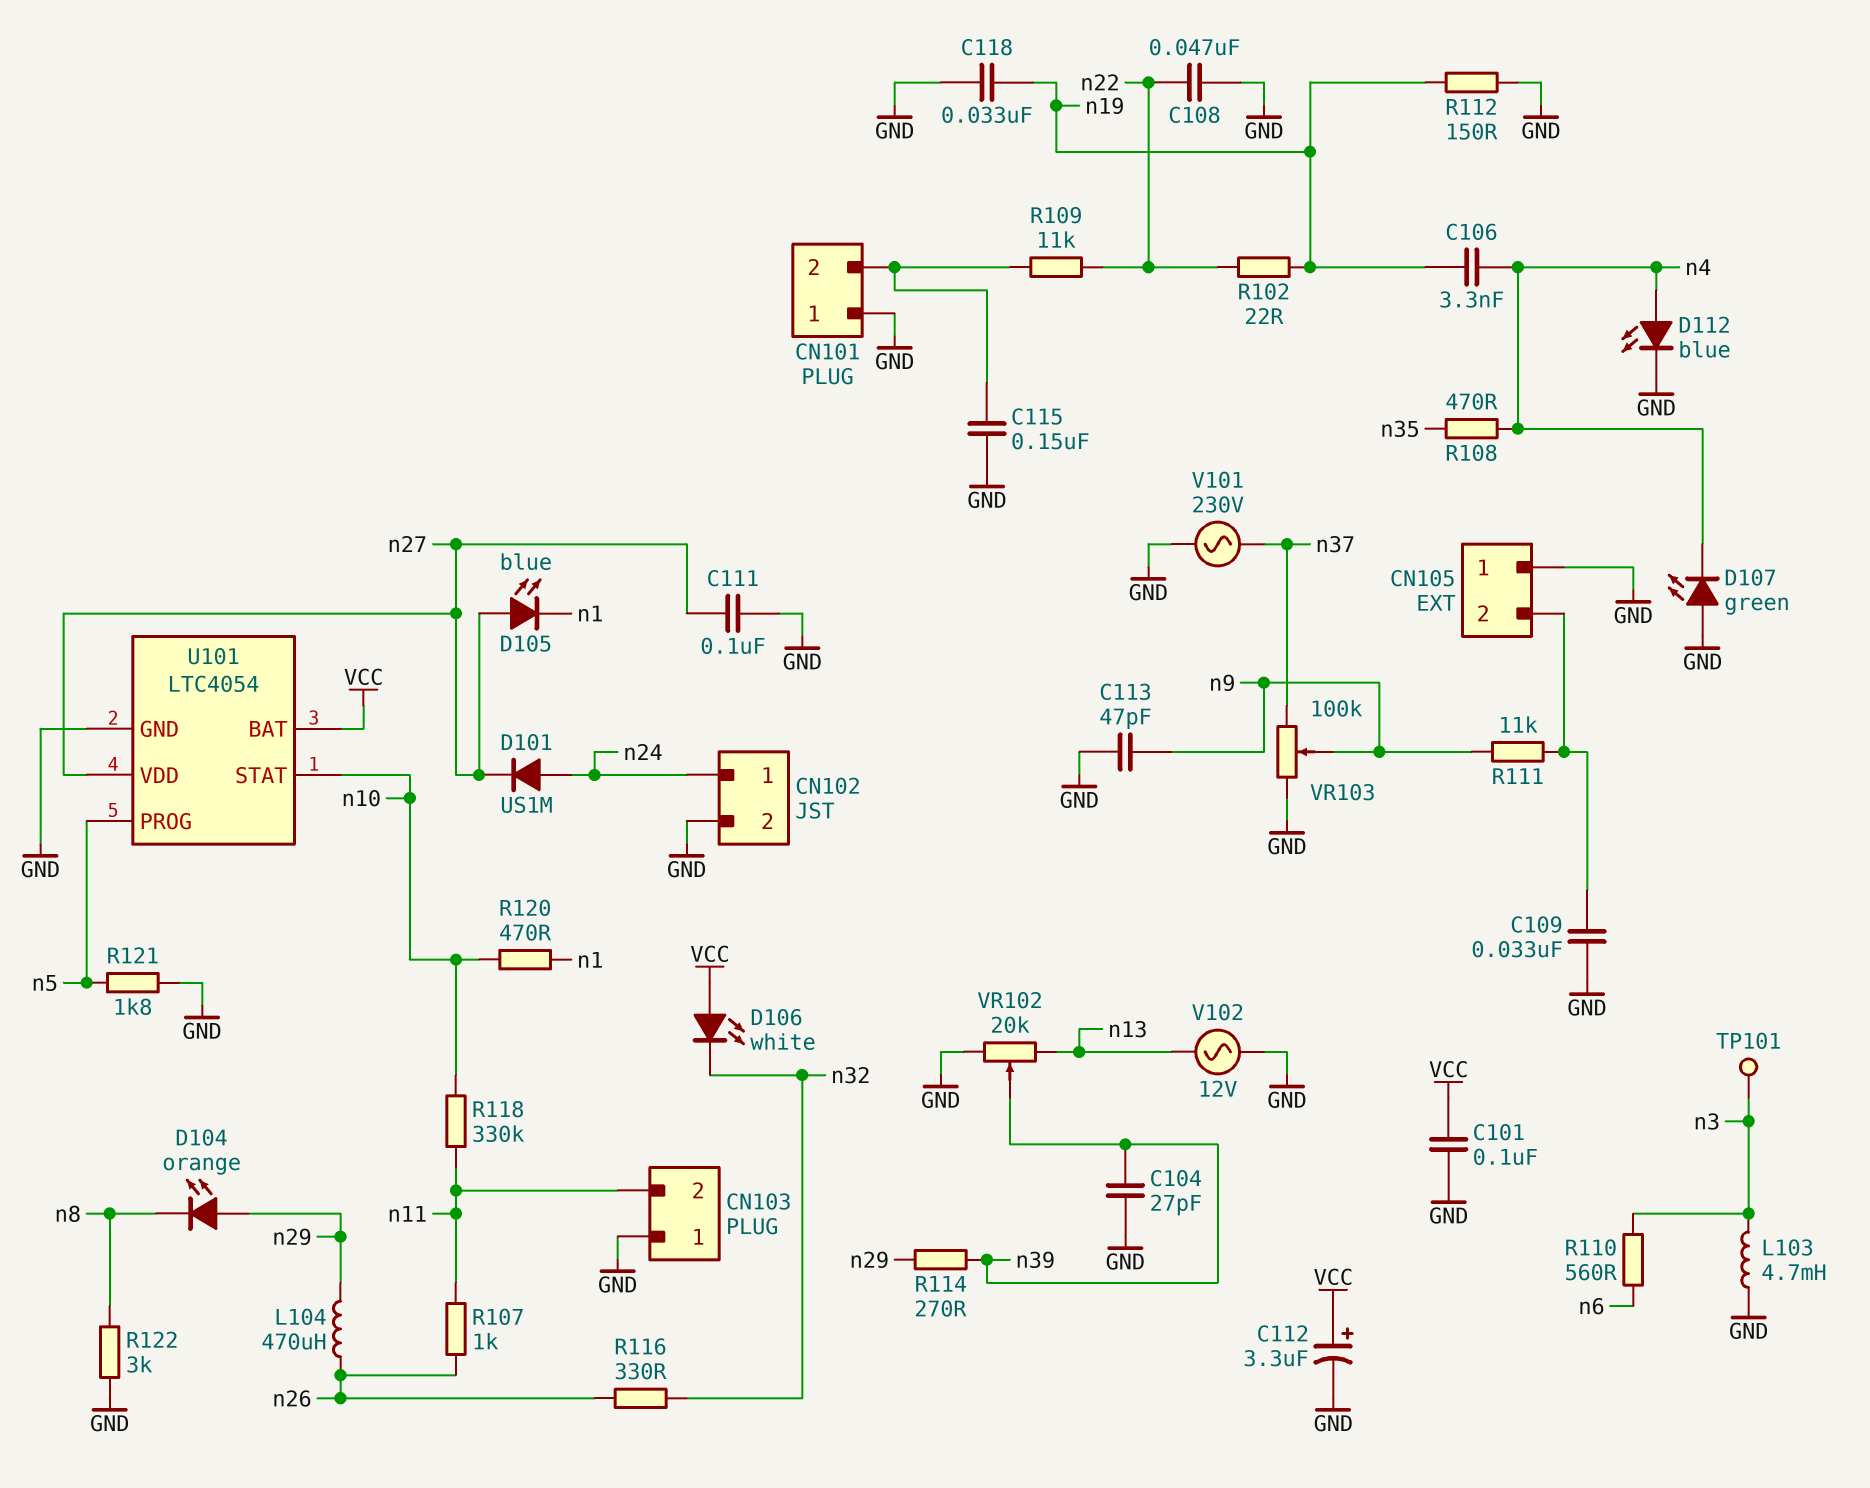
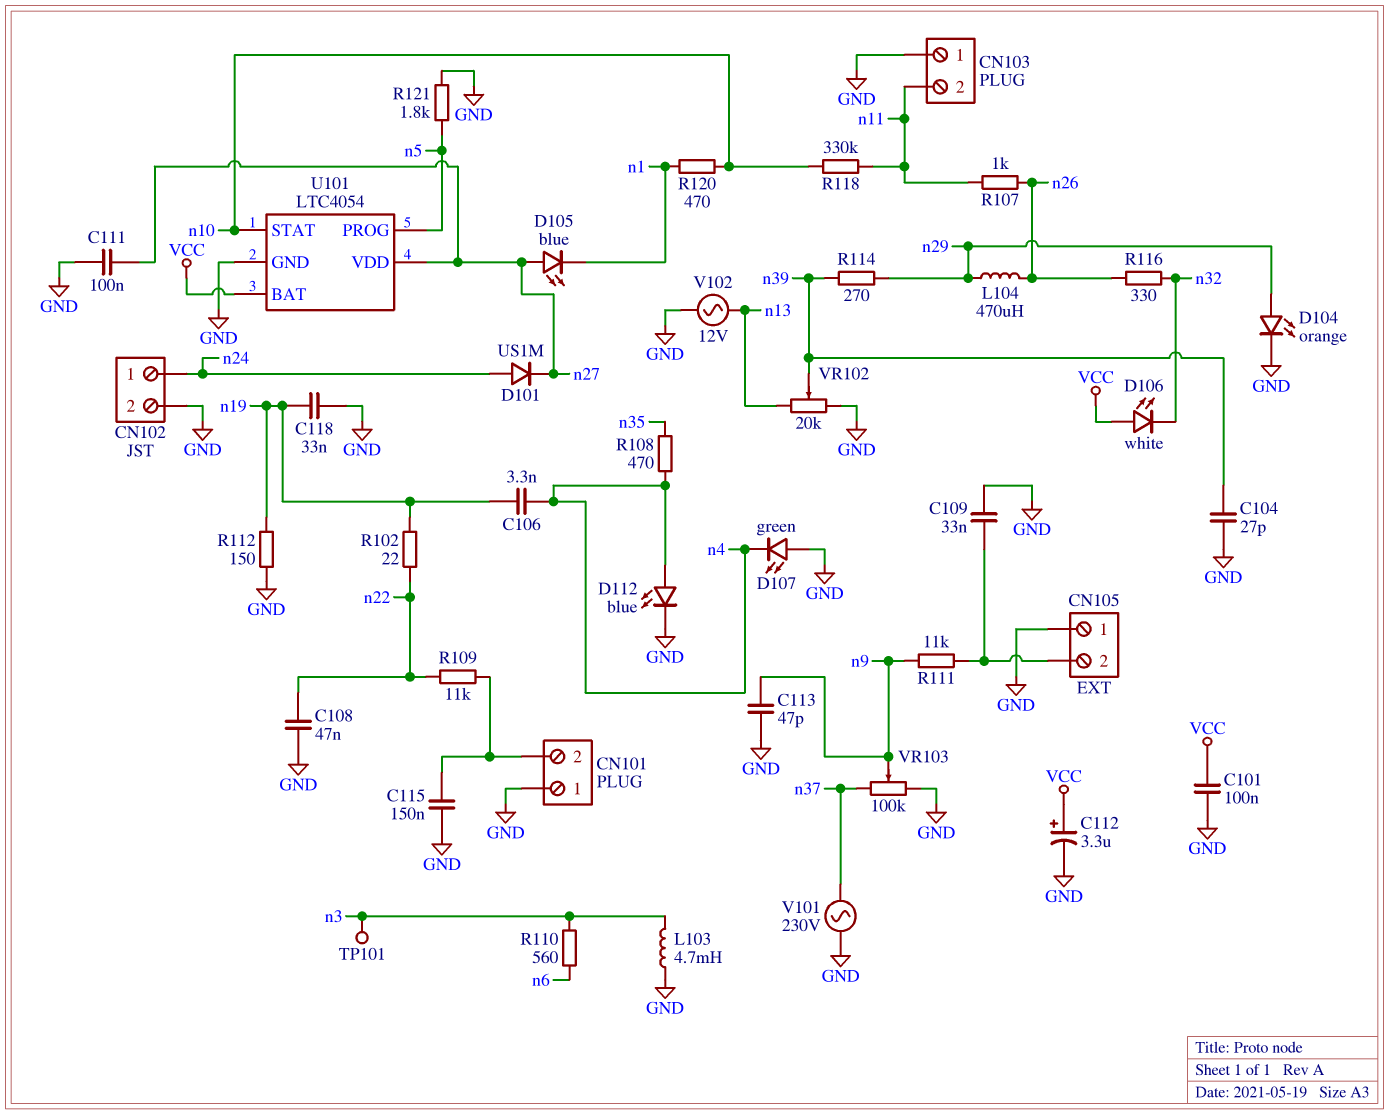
D104: LED orange (A n29, K n8) -> LED orange (A n29, K GND)
R122: 3k (GND, n8) -> none

